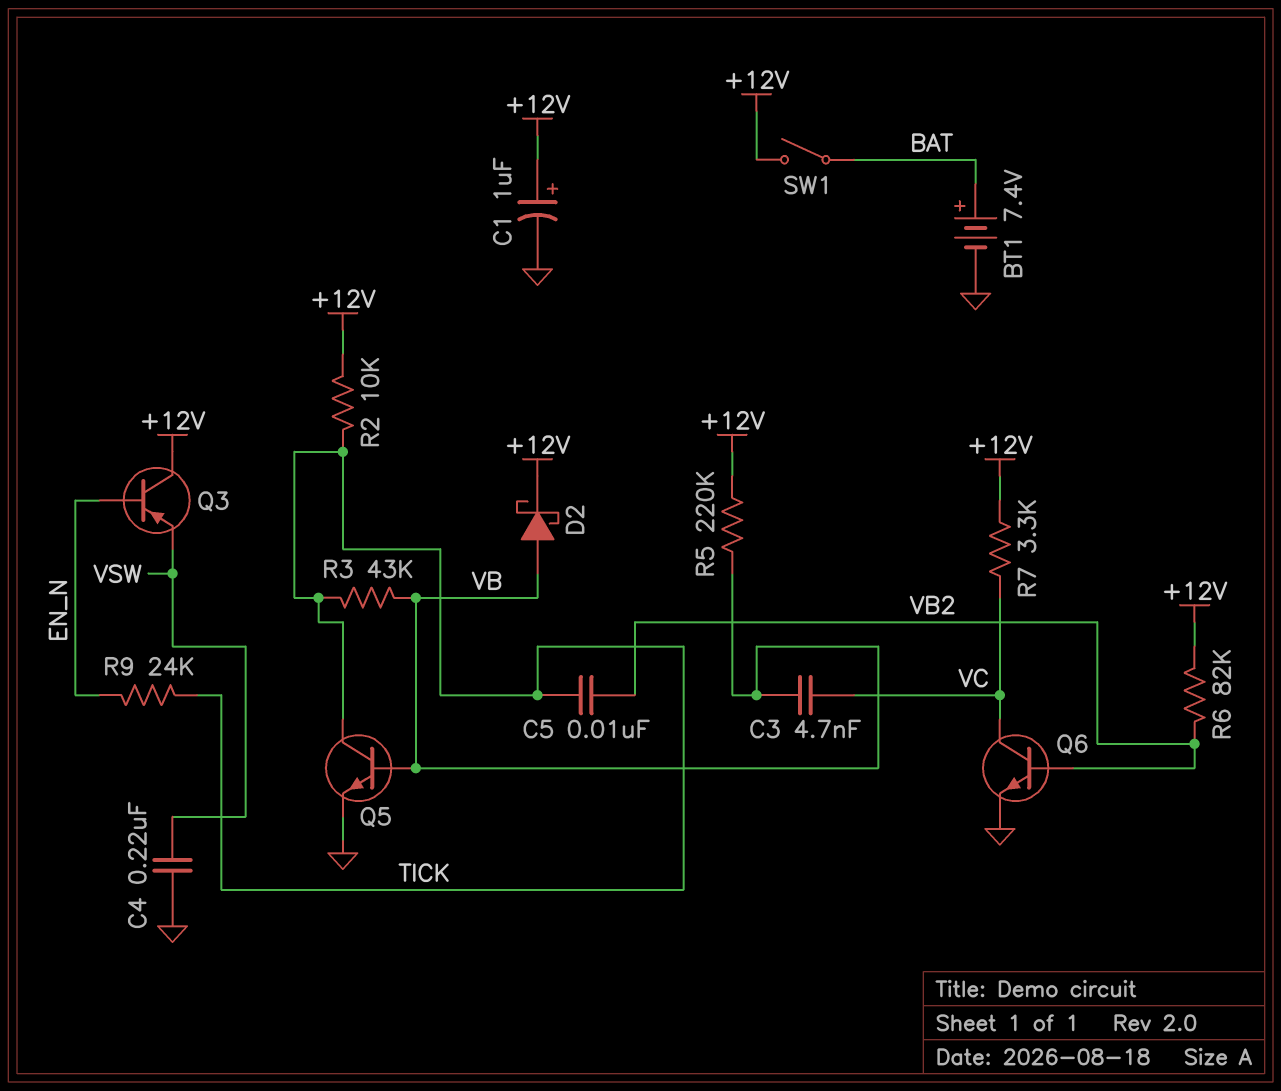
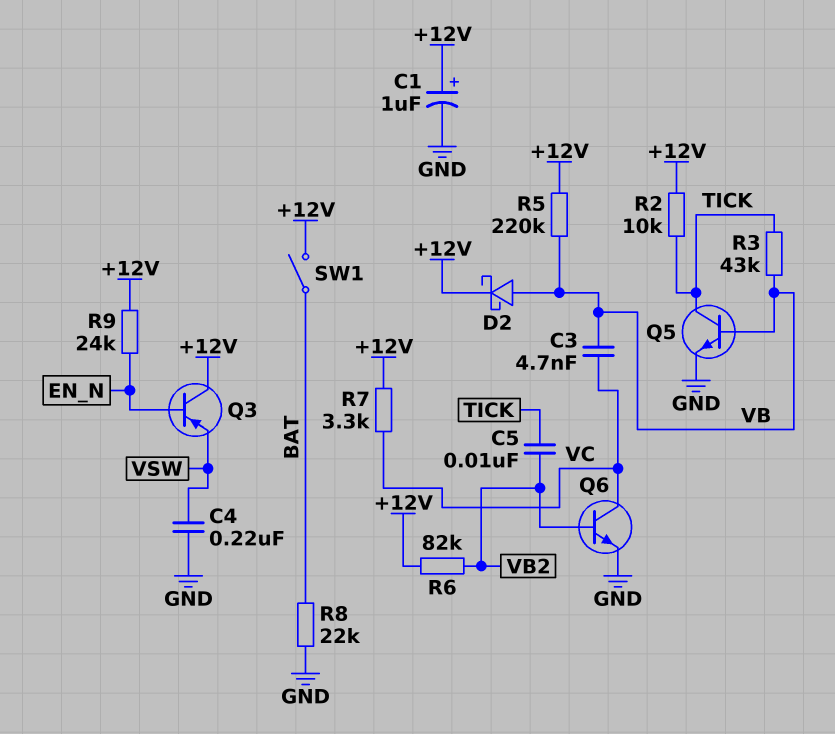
BT1: 7.4V (plus BAT, minus GND) -> none
R8: none -> 22k (BAT, GND)
R9: 24k (EN_N, TICK) -> 24k (+12V, EN_N)

